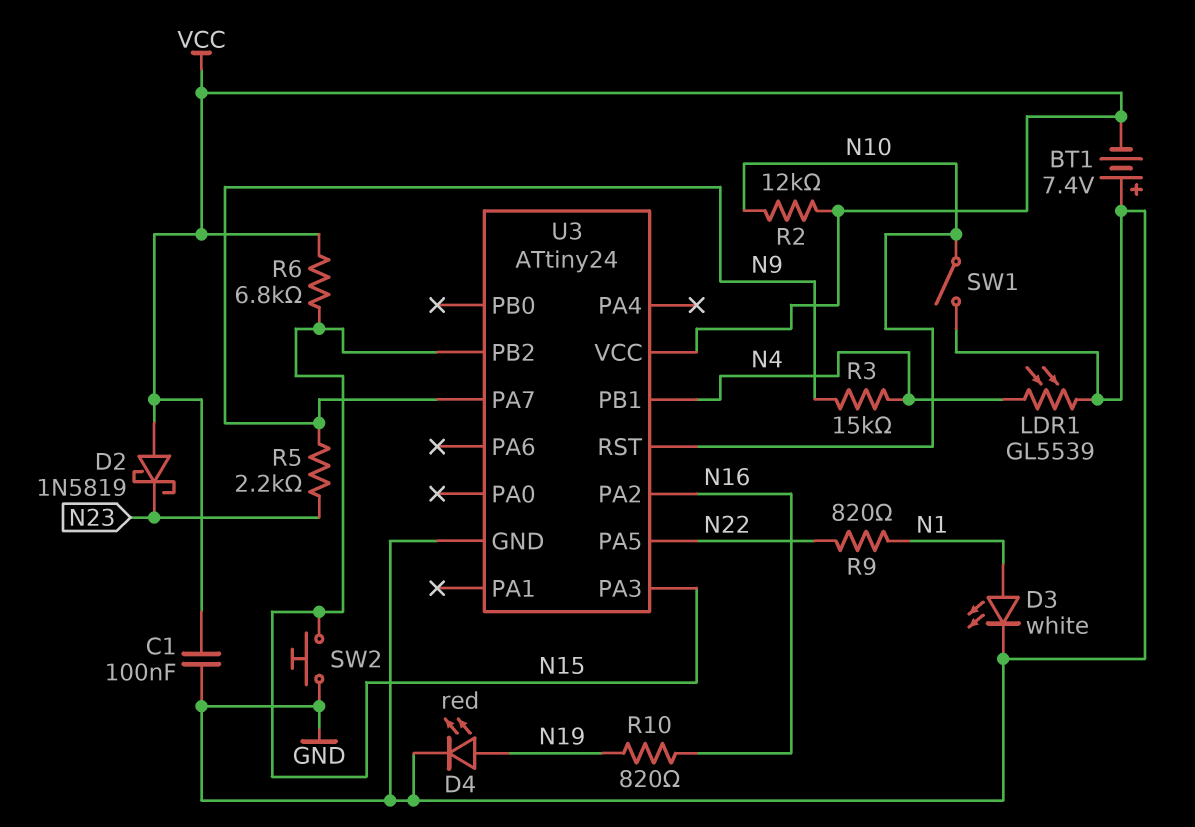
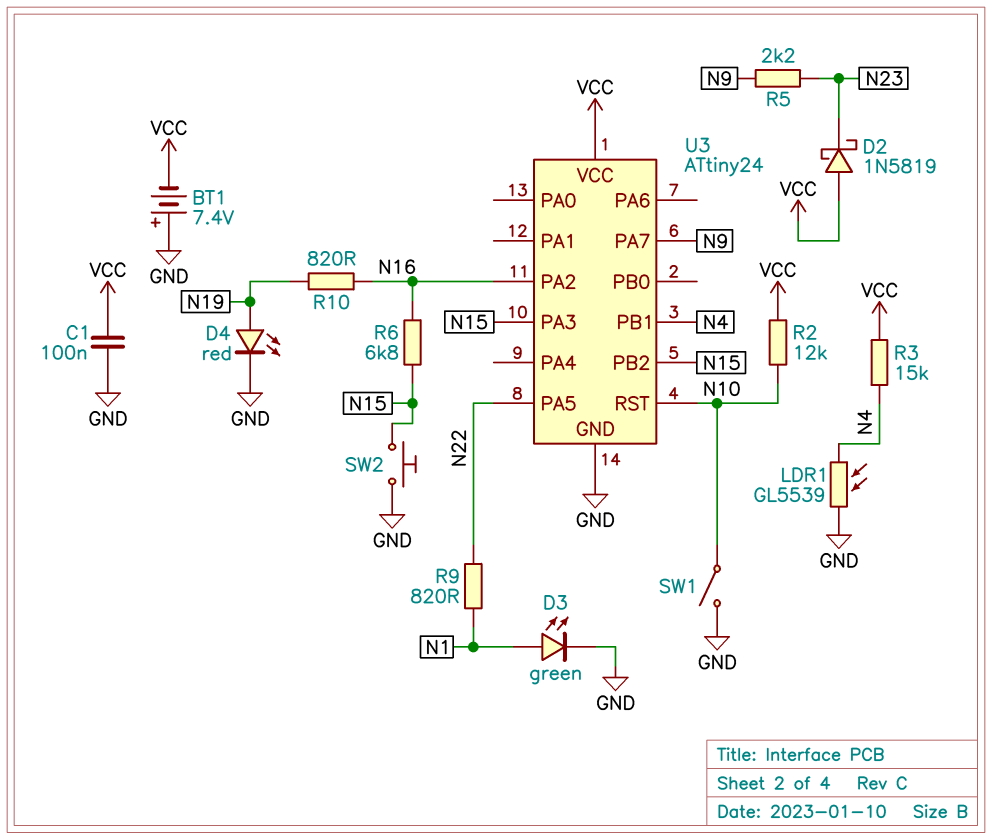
D3: LED white (A N1, K GND) -> LED green (A N1, K GND)
R3: 15k (N4, N9) -> 15k (N4, VCC)
R6: 6.8k (N15, VCC) -> 6.8k (N15, N16)

